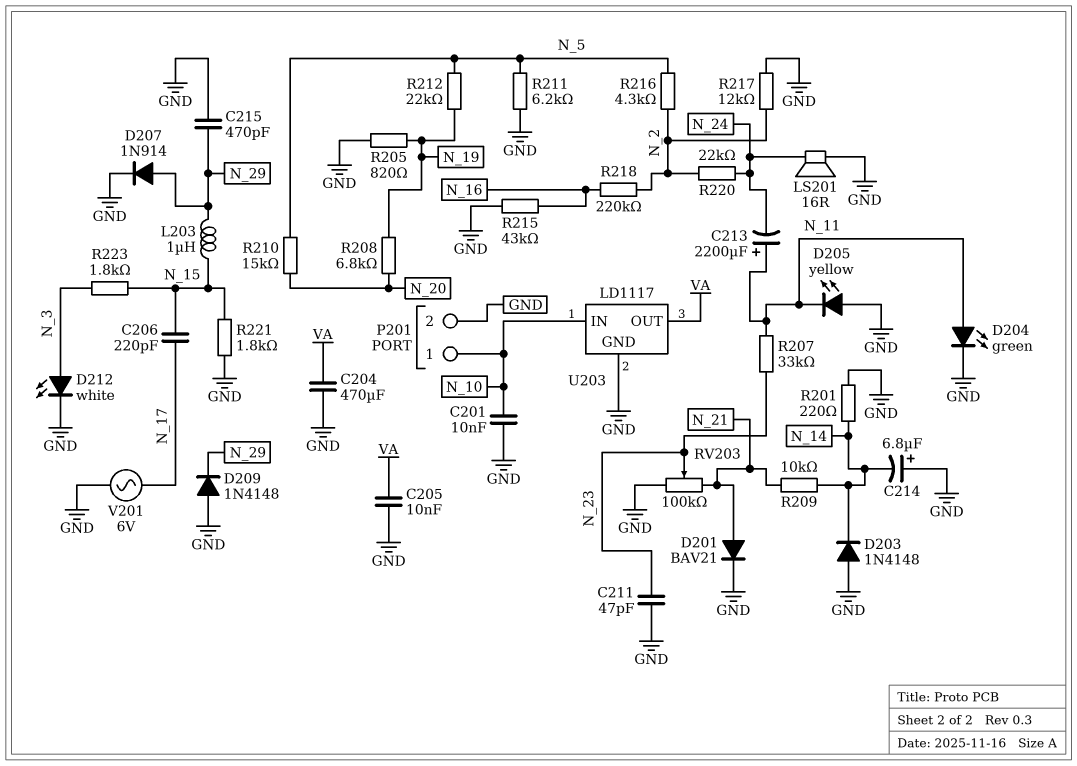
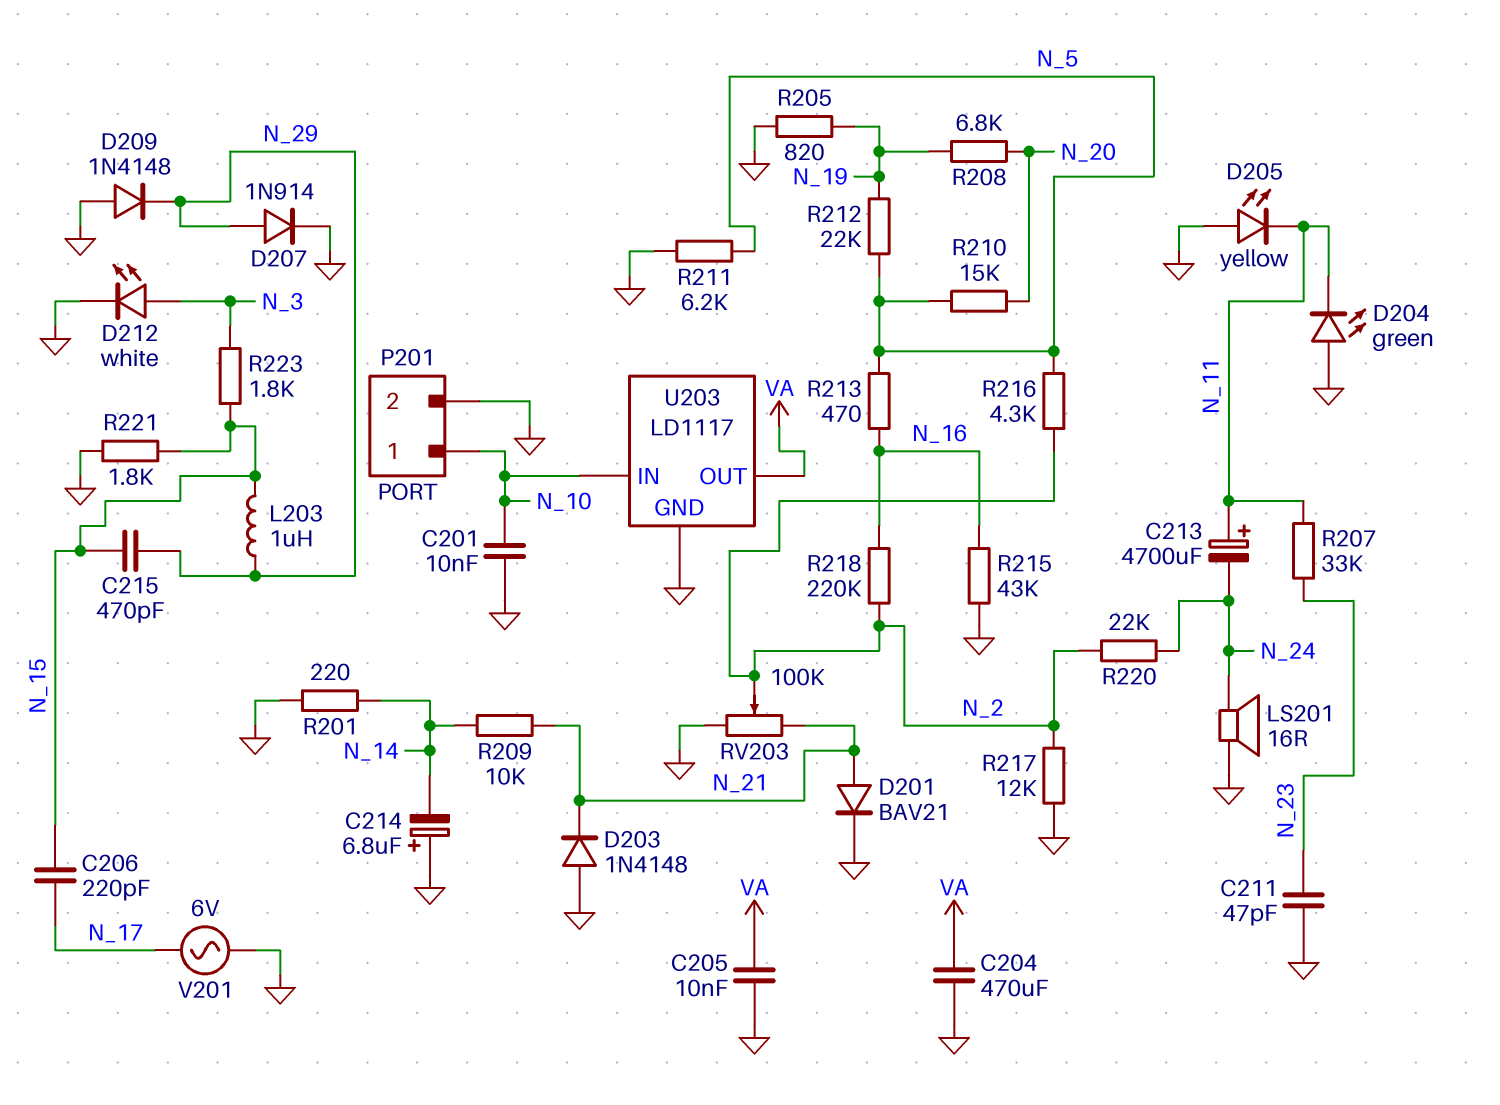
C213: 2200uF (plus N_11, minus N_24) -> 4700uF (plus N_11, minus N_24)
C215: 470pF (GND, N_29) -> 470pF (N_15, N_29)
D203: diode 1N4148 (A GND, K N_14) -> diode 1N4148 (A GND, K N_21)
D204: LED green (A N_11, K GND) -> LED green (A GND, K N_11)
R213: none -> 470 (N_5, N_16)
RV203: 100k (GND, N_21, wiper N_23) -> 100k (GND, N_21, wiper N_2)

